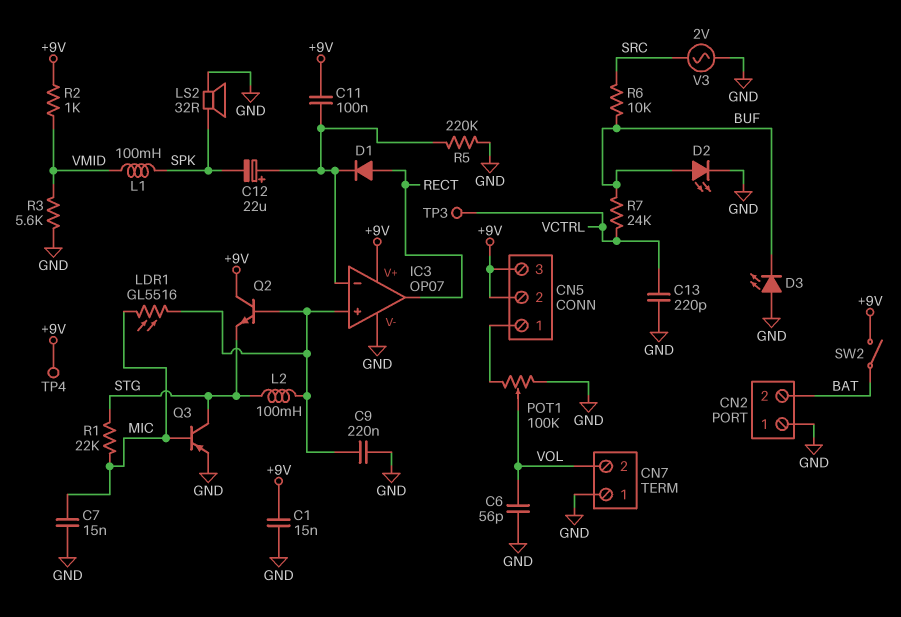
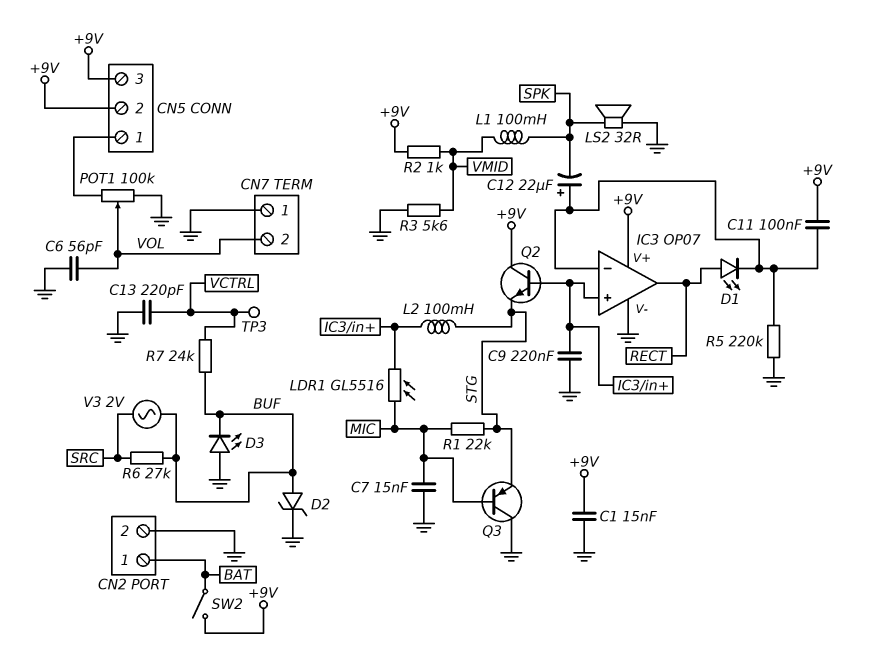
CN2 pin 1: GND -> BAT
CN2 pin 2: BAT -> GND
D1: diode (A RECT, K IC3/in-) -> LED (A RECT, K IC3/in-)
D2: LED (A BUF, K GND) -> zener (A BUF, K GND)
Q3: PNP (B MIC, C STG, E GND) -> PNP (B MIC, C GND, E STG)
R6: 10k (BUF, SRC) -> 27k (BUF, SRC)
TP4: test point (+9V) -> none
V3: AC 2V (GND, SRC) -> AC 2V (BUF, SRC)

